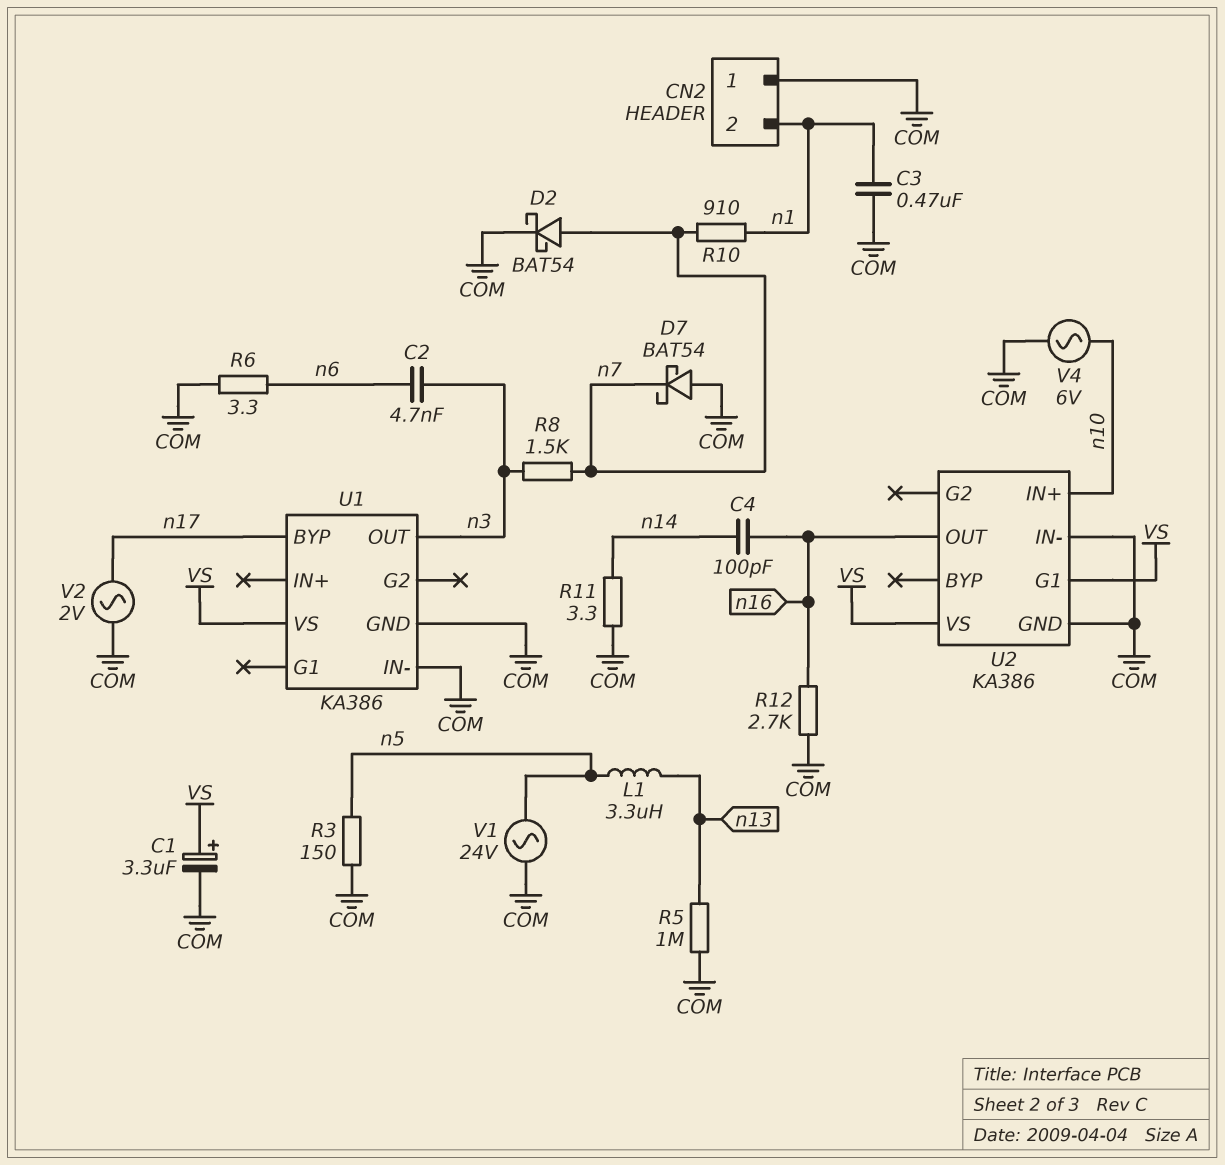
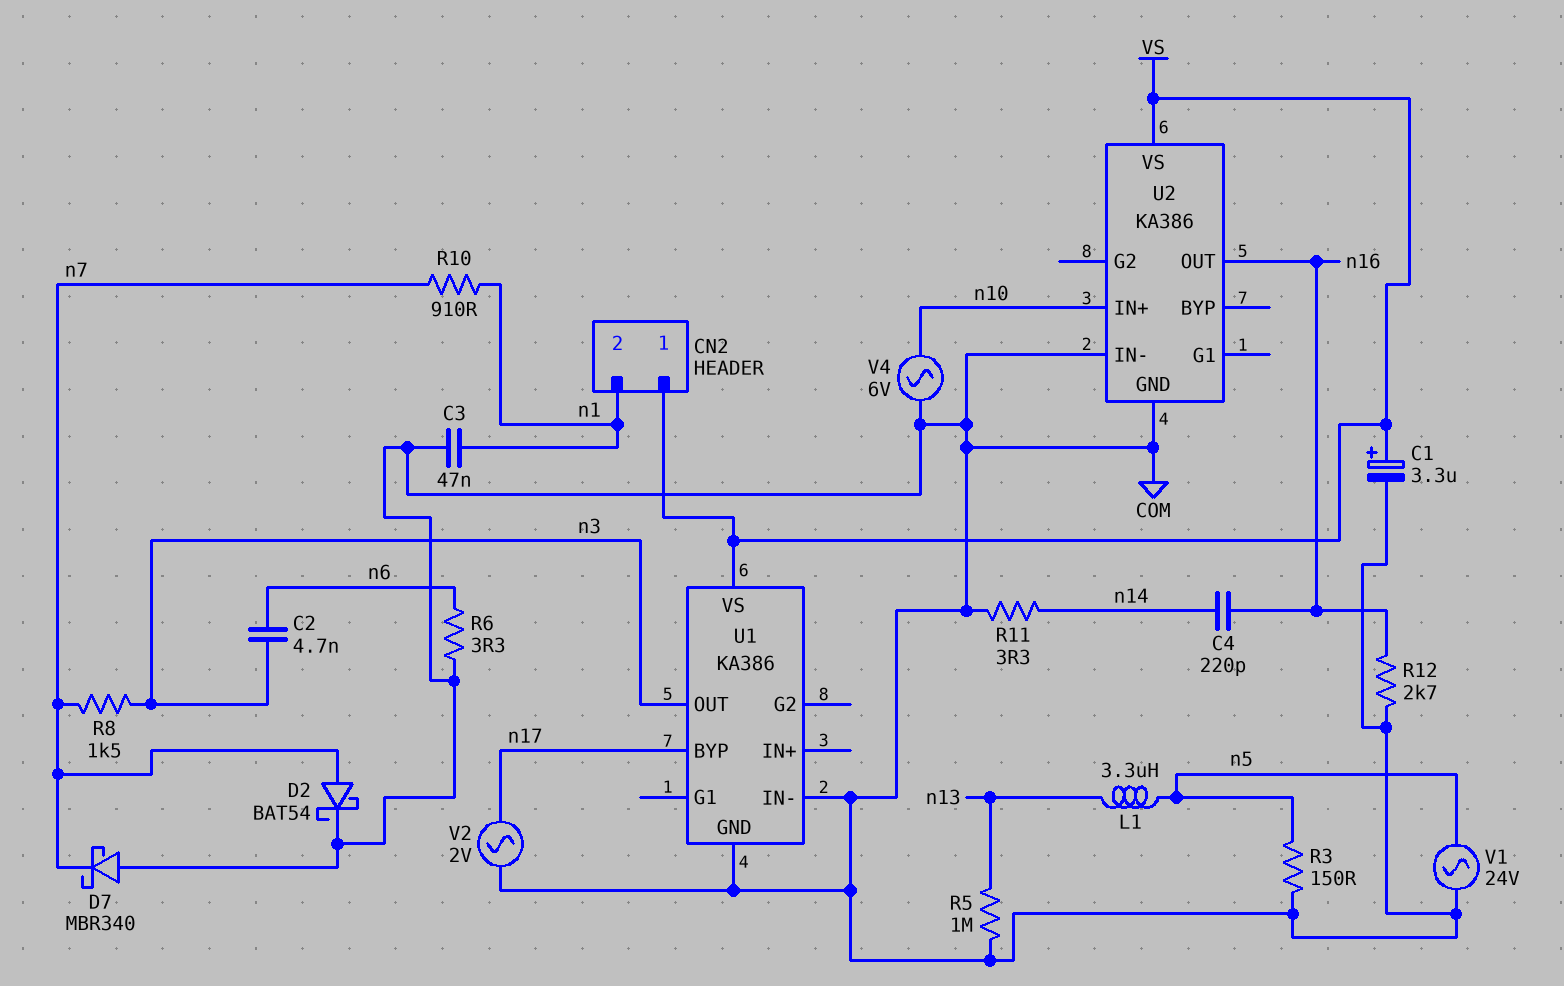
C3: 470nF (COM, n1) -> 47nF (COM, n1)
C4: 100pF (n14, n16) -> 220pF (n14, n16)
CN2 pin 1: COM -> VS
D7: schottky BAT54 (A COM, K n7) -> schottky MBR340 (A COM, K n7)
U2 pin G1: VS -> none

